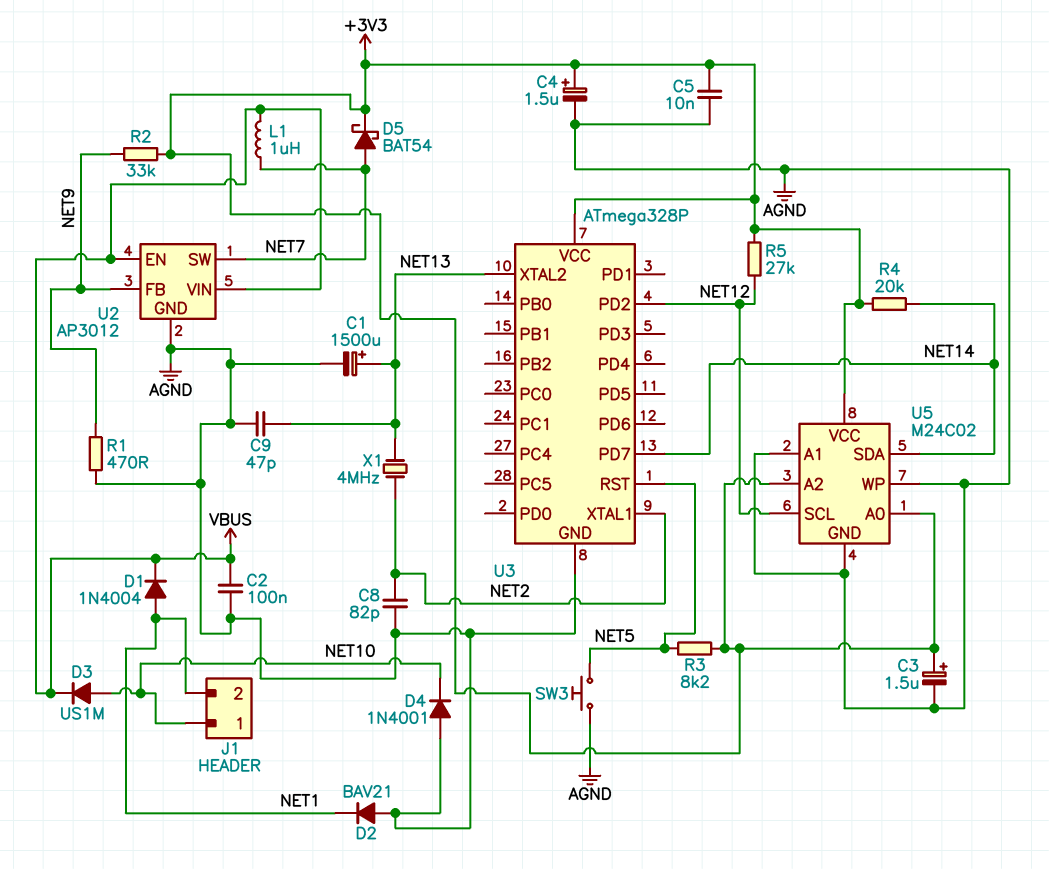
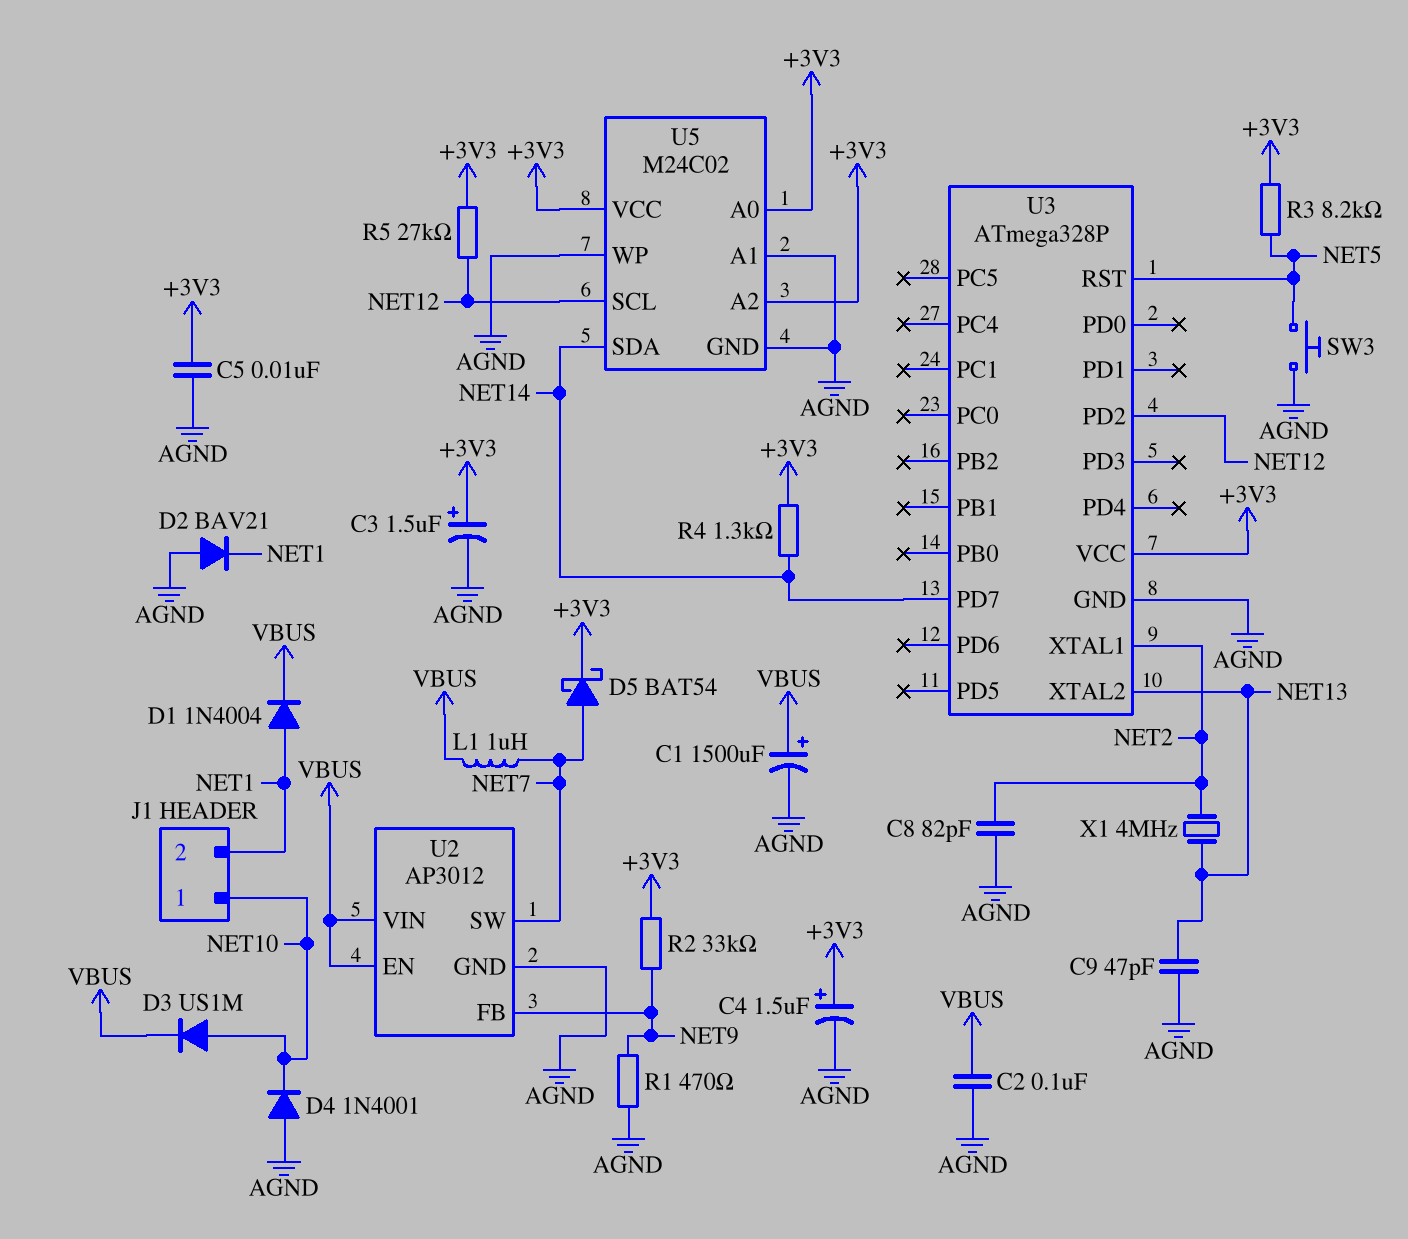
C1: 1500uF (plus NET13, minus AGND) -> 1500uF (plus VBUS, minus AGND)
R4: 20k (+3V3, NET14) -> 1.3k (+3V3, NET14)

